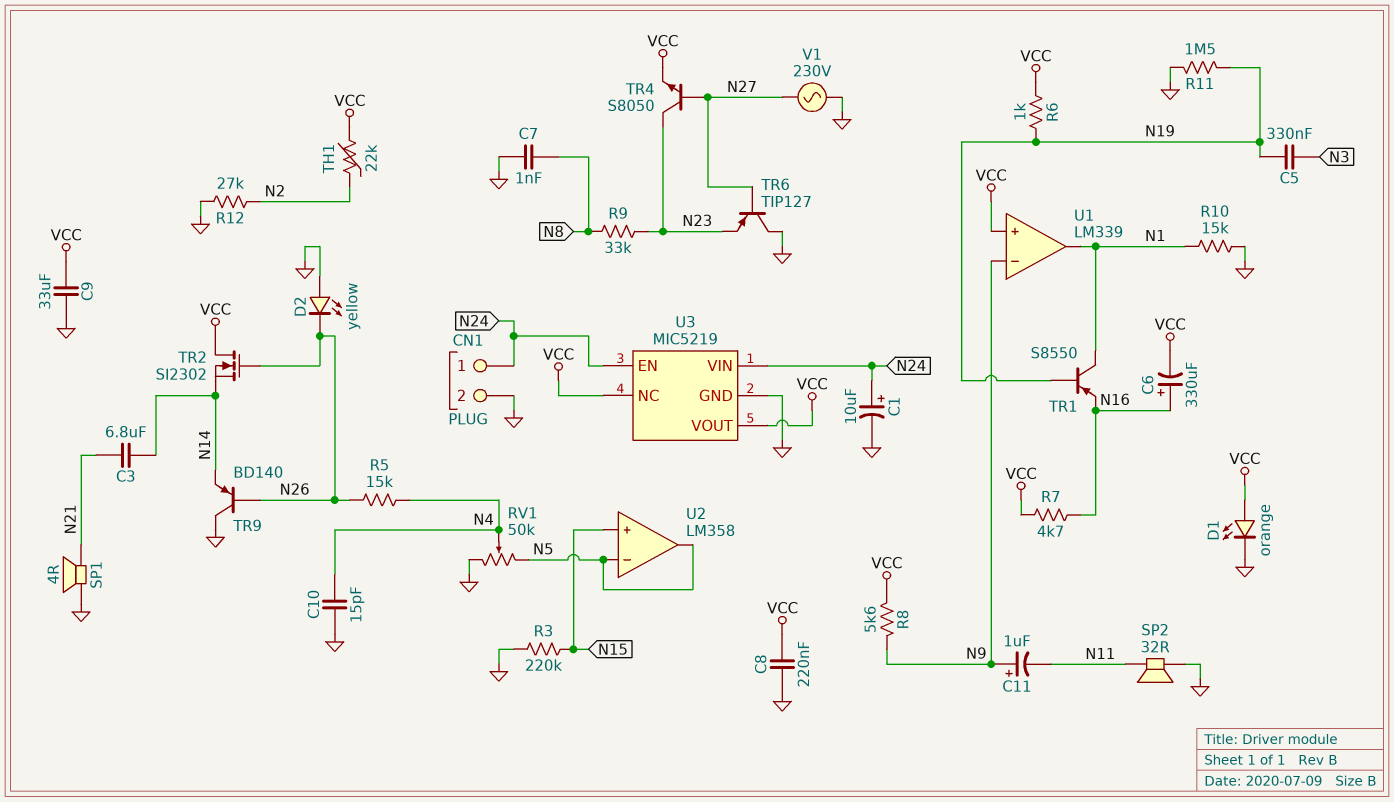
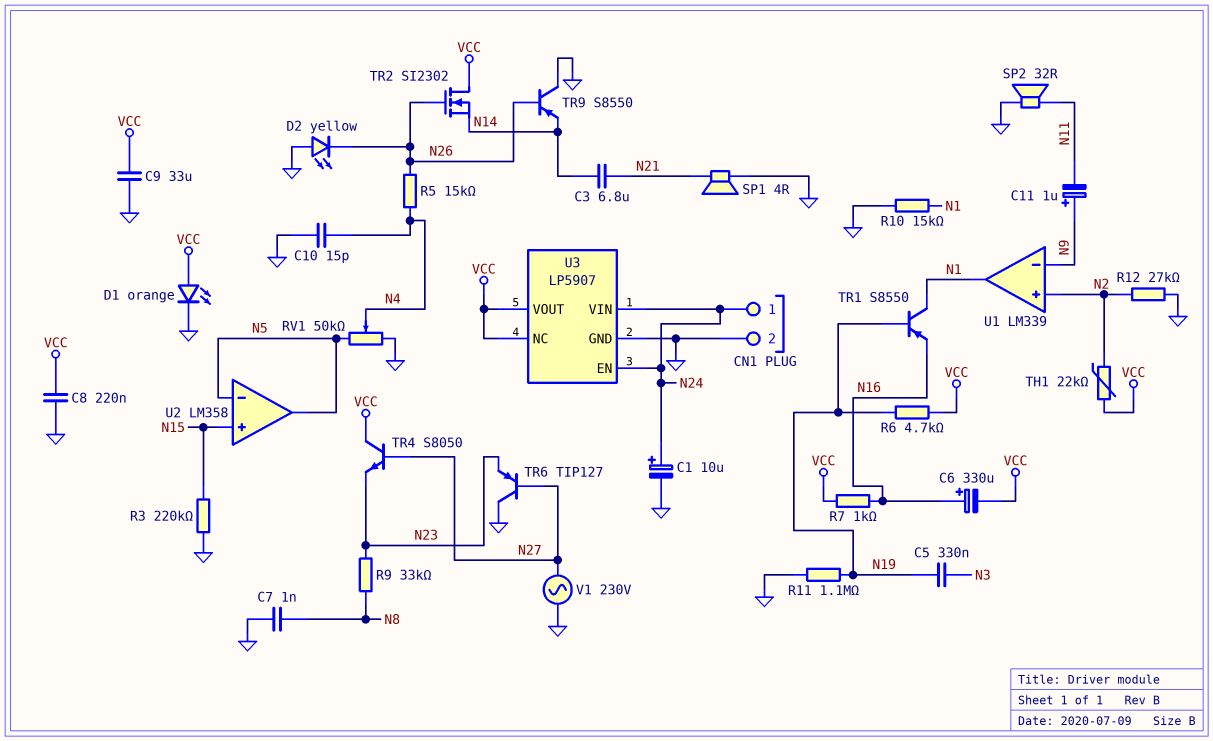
R6: 1k (N19, VCC) -> 4.7k (N19, VCC)
R7: 4.7k (N16, VCC) -> 1k (N16, VCC)
R8: 5.6k (N9, VCC) -> none
R11: 1.5M (GND, N19) -> 1.1M (GND, N19)
TR4: NPN S8050 (B N27, C N23, E VCC) -> NPN S8050 (B N27, C VCC, E N23)
TR9: PNP BD140 (B N26, C GND, E N14) -> PNP S8550 (B N26, C GND, E N14)
U1 pin in+: VCC -> N2
U3: MIC5219 -> LP5907

